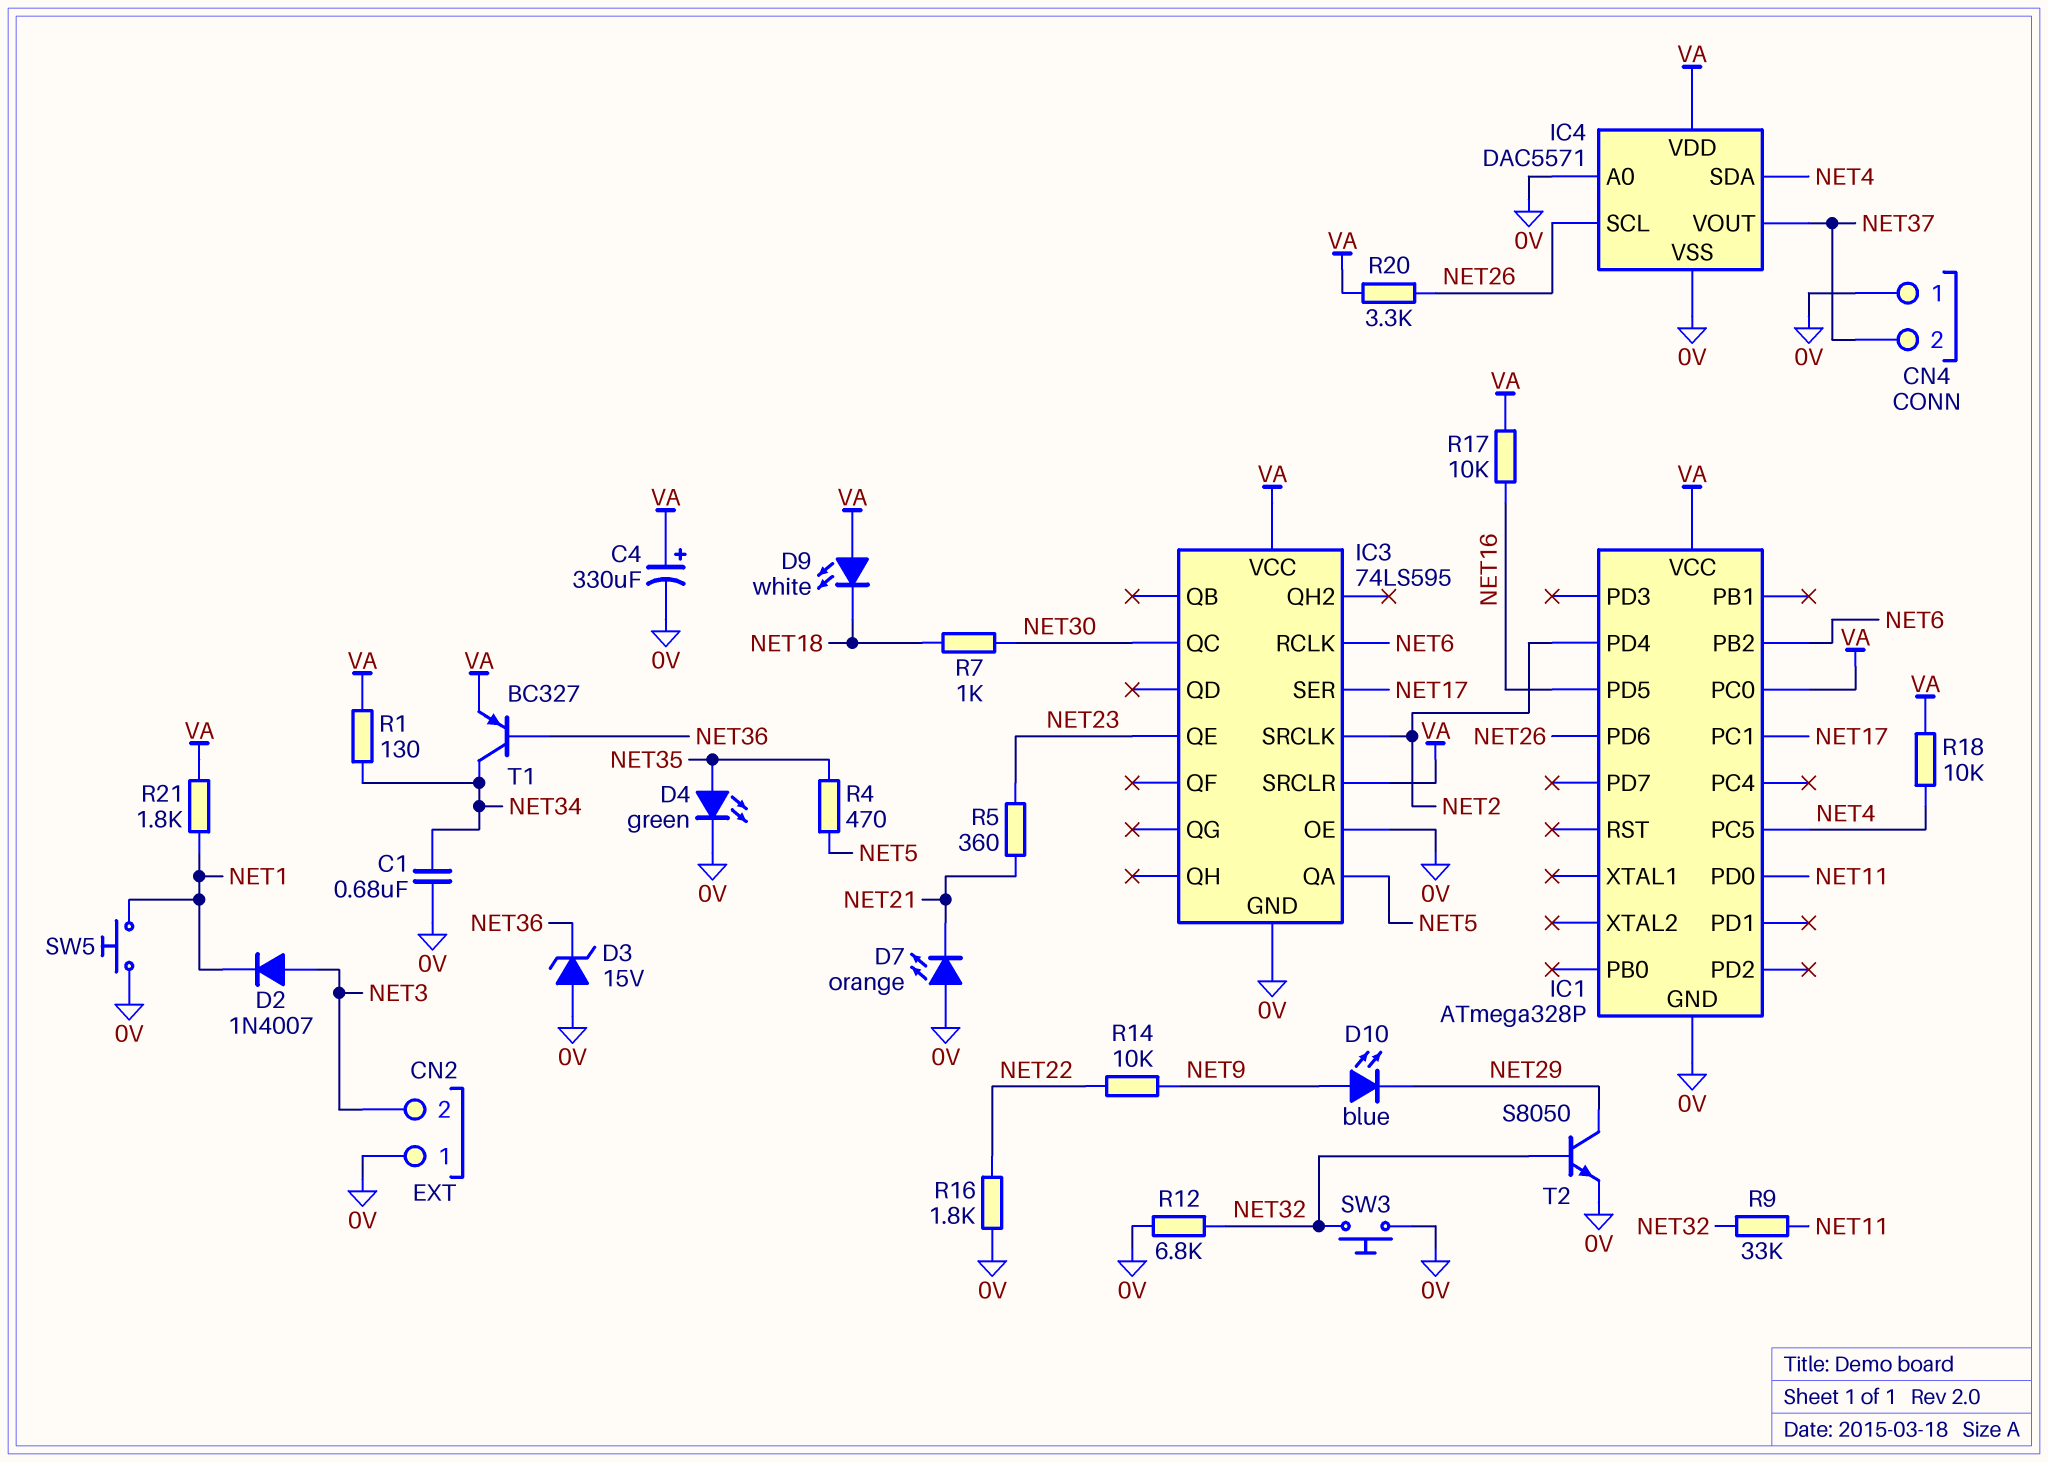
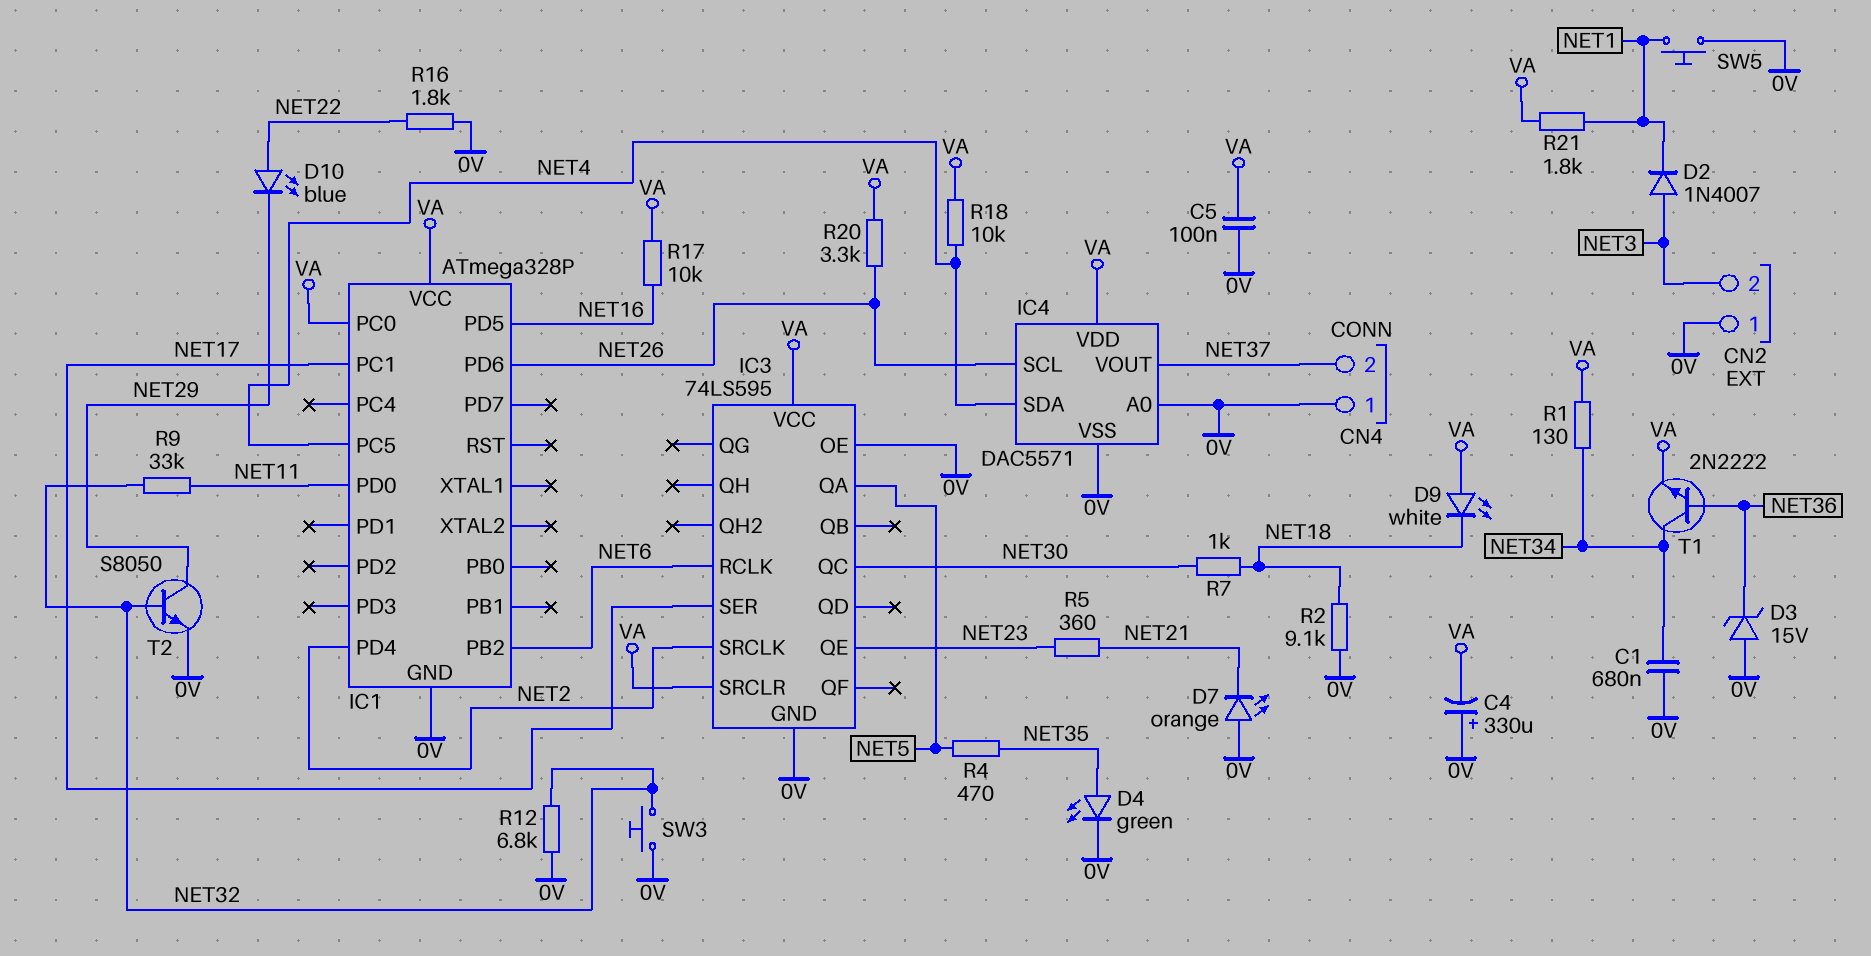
C4: 330uF (plus VA, minus 0V) -> 330uF (plus 0V, minus VA)
C5: none -> 100nF (0V, VA)
D10: LED blue (A NET9, K NET29) -> LED blue (A NET22, K NET29)
R2: none -> 9.1k (0V, NET18)
R14: 10k (NET9, NET22) -> none
T1: PNP BC327 (B NET36, C NET34, E VA) -> NPN 2N2222 (B NET36, C NET34, E VA)

